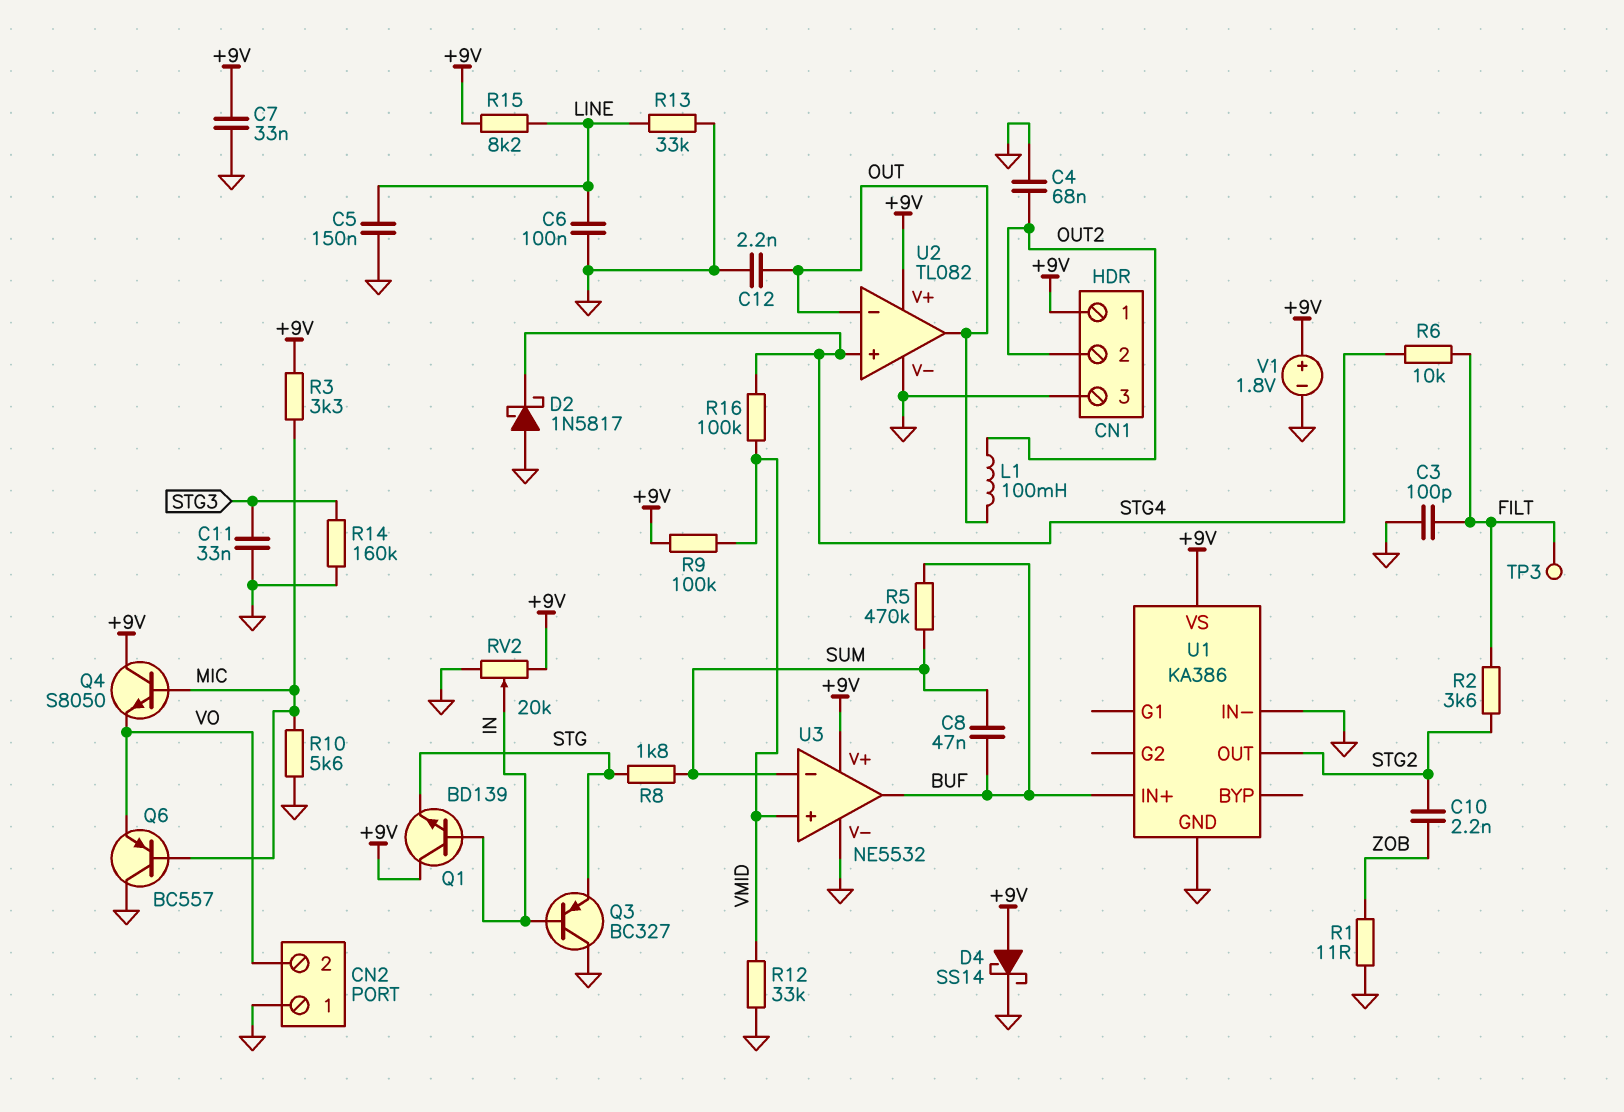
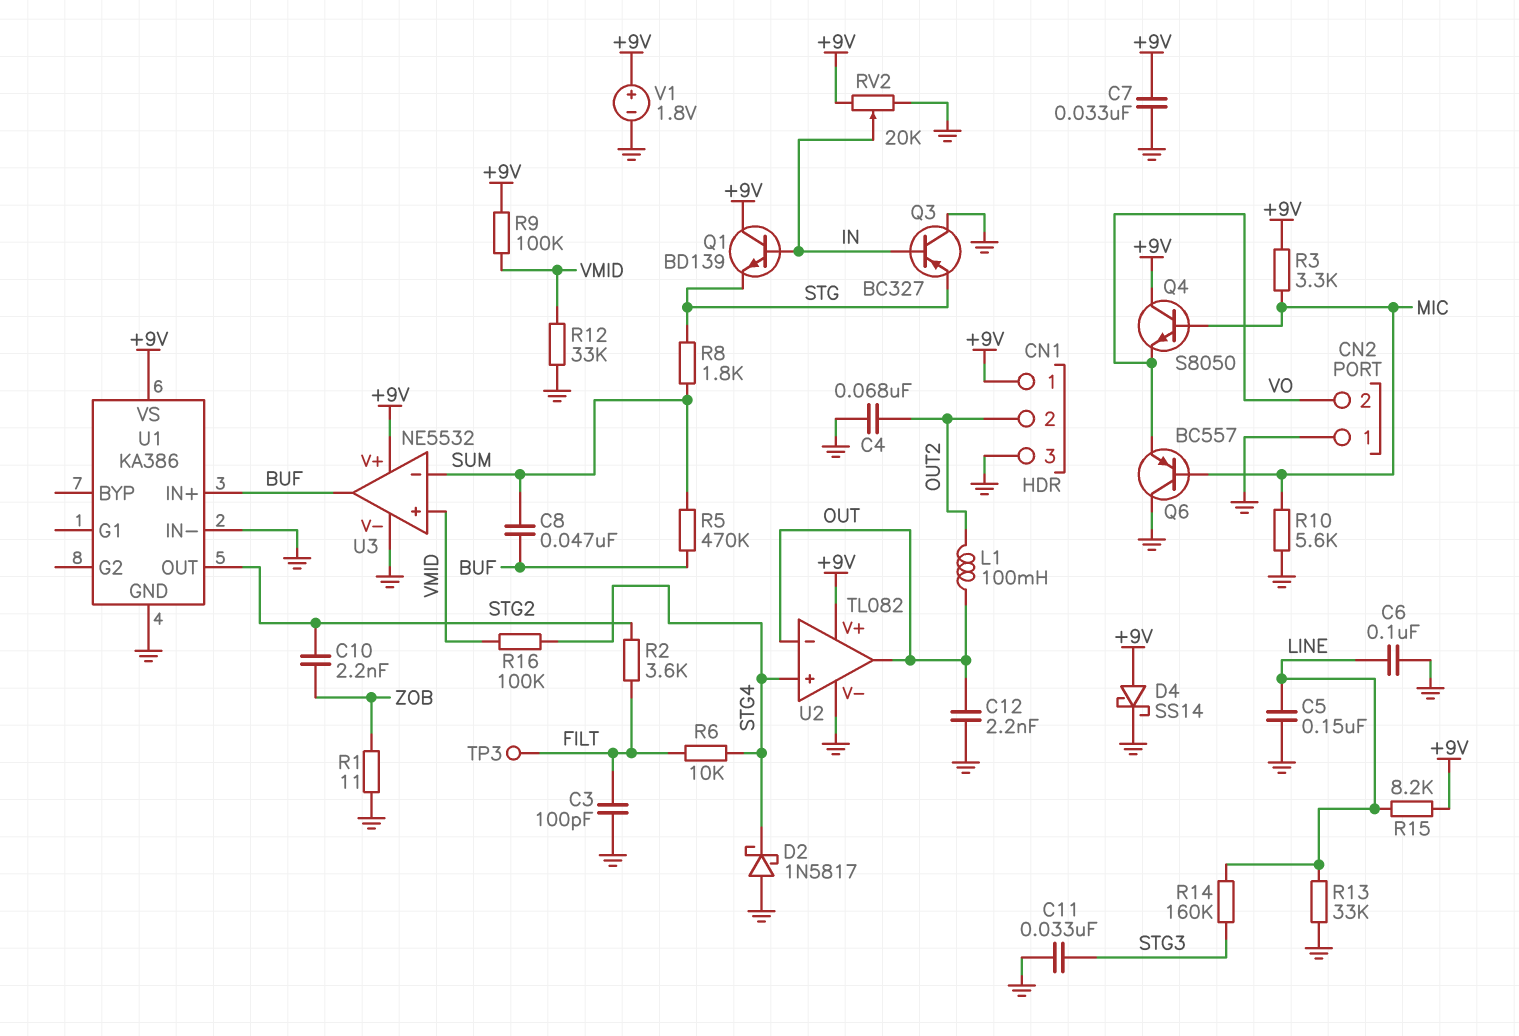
R14: 160k (GND, STG3) -> 160k (LINE, STG3)

